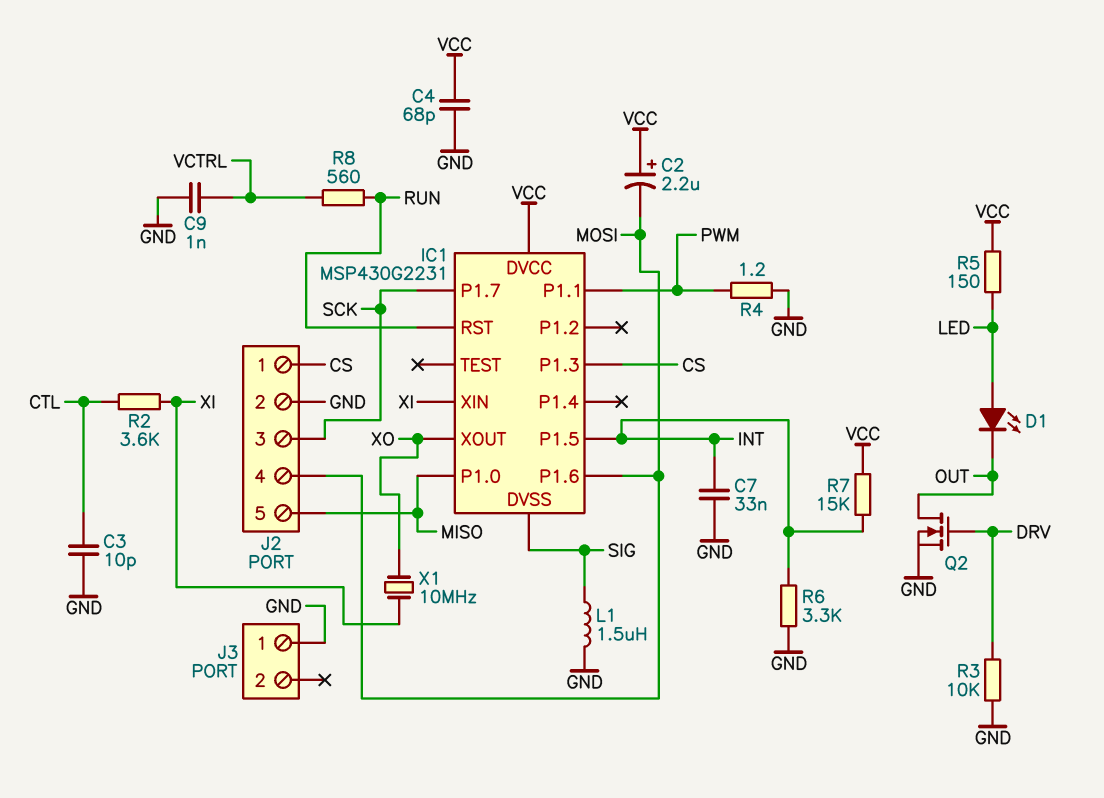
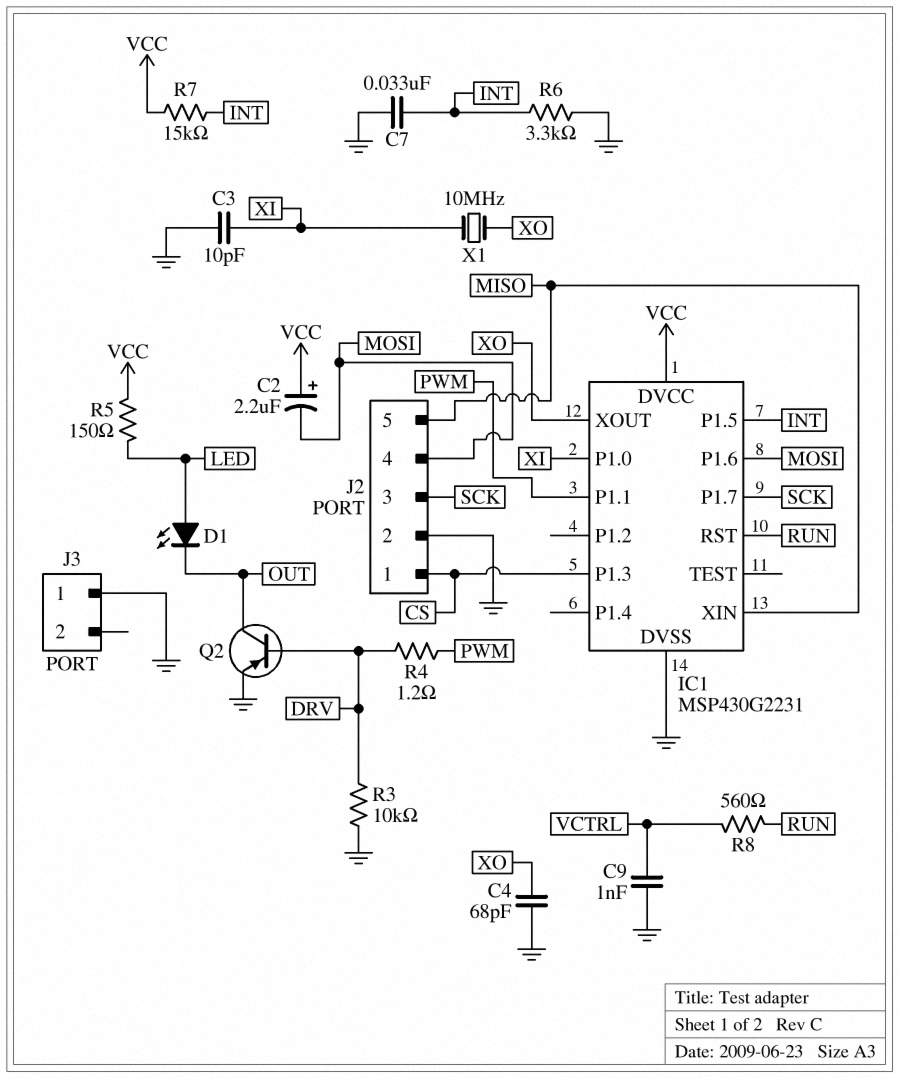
C3: 10pF (CTL, GND) -> 10pF (GND, XI)
C4: 68pF (GND, VCC) -> 68pF (GND, XO)
IC1 pin DVSS: SIG -> GND
IC1 pin P1.0: MISO -> XI
IC1 pin XIN: XI -> MISO
L1: 1.5uH (GND, SIG) -> none
Q2: NMOS (G DRV, D OUT, S GND) -> PNP (B DRV, C OUT, E GND)
R2: 3.6k (CTL, XI) -> none
R4: 1.2 (GND, PWM) -> 1.2 (DRV, PWM)

